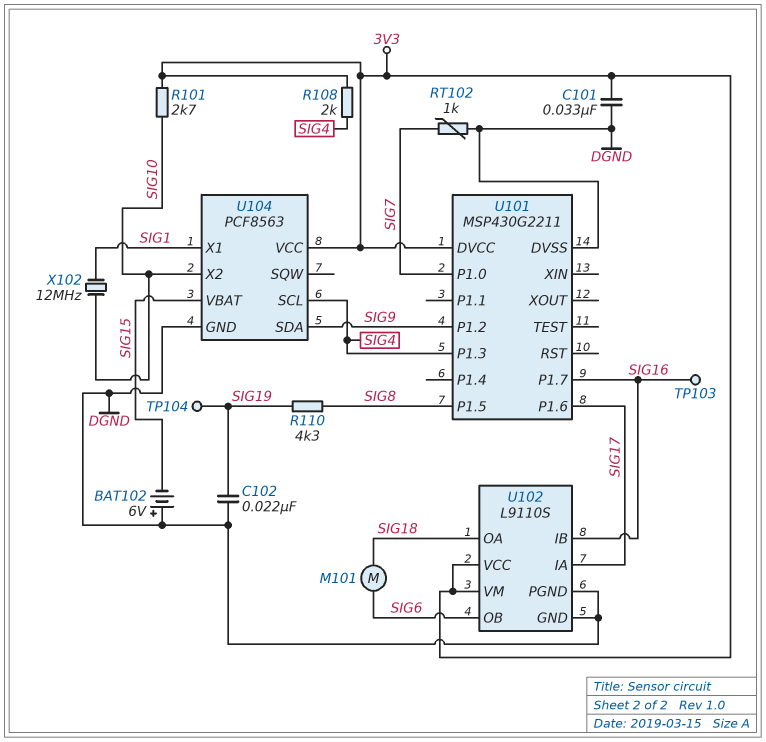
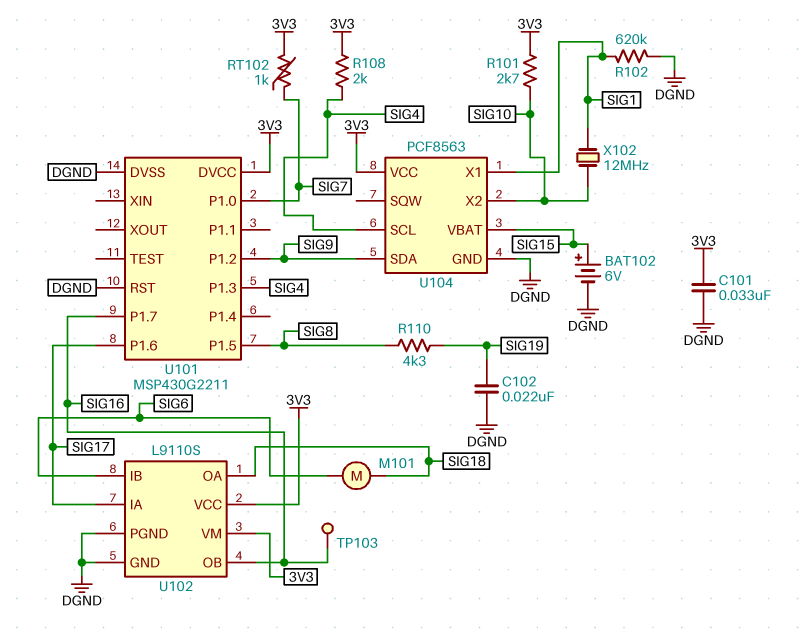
BAT102: 6V (plus DGND, minus SIG15) -> 6V (plus SIG15, minus DGND)
R102: none -> 620k (DGND, SIG1)
RT102: 1k (DGND, SIG7) -> 1k (3V3, SIG7)
TP104: test point (SIG19) -> none
U101 pin RST: none -> DGND
U102 pin IB: SIG16 -> SIG6
U102 pin OB: SIG6 -> SIG16

